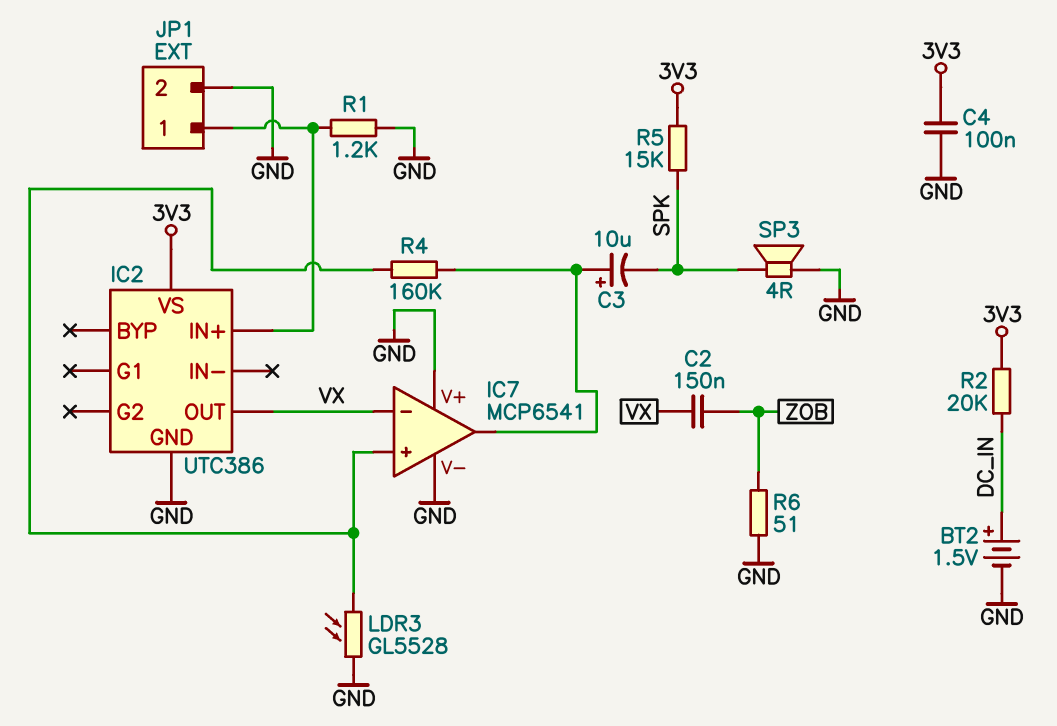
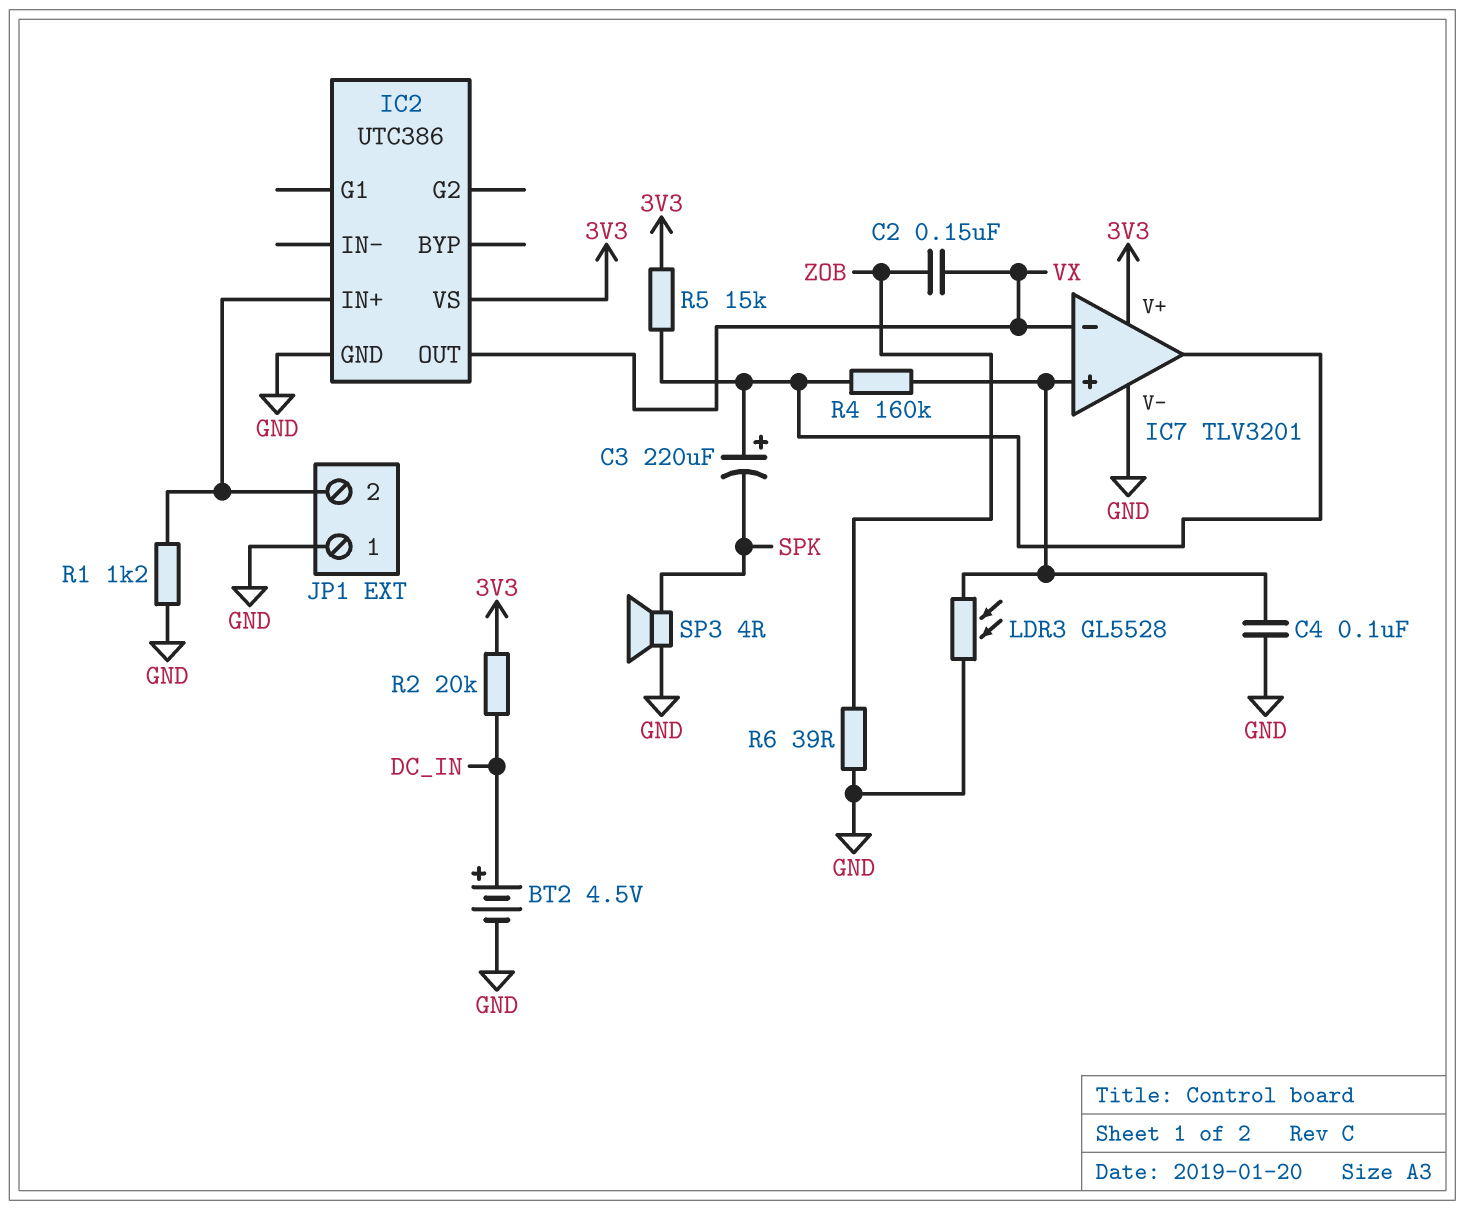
BT2: 1.5V (plus DC_IN, minus GND) -> 4.5V (plus DC_IN, minus GND)
C3: 10uF (plus IC7/out, minus SPK) -> 220uF (plus IC7/out, minus SPK)
C4: 100nF (3V3, GND) -> 100nF (GND, IC7/in+)
IC7: MCP6541 -> TLV3201
IC7 pin V+: GND -> 3V3
JP1 pin 1: IC2/IN+ -> GND
JP1 pin 2: GND -> IC2/IN+
R5: 15k (3V3, SPK) -> 15k (3V3, IC7/out)
R6: 51 (GND, ZOB) -> 39 (GND, ZOB)

